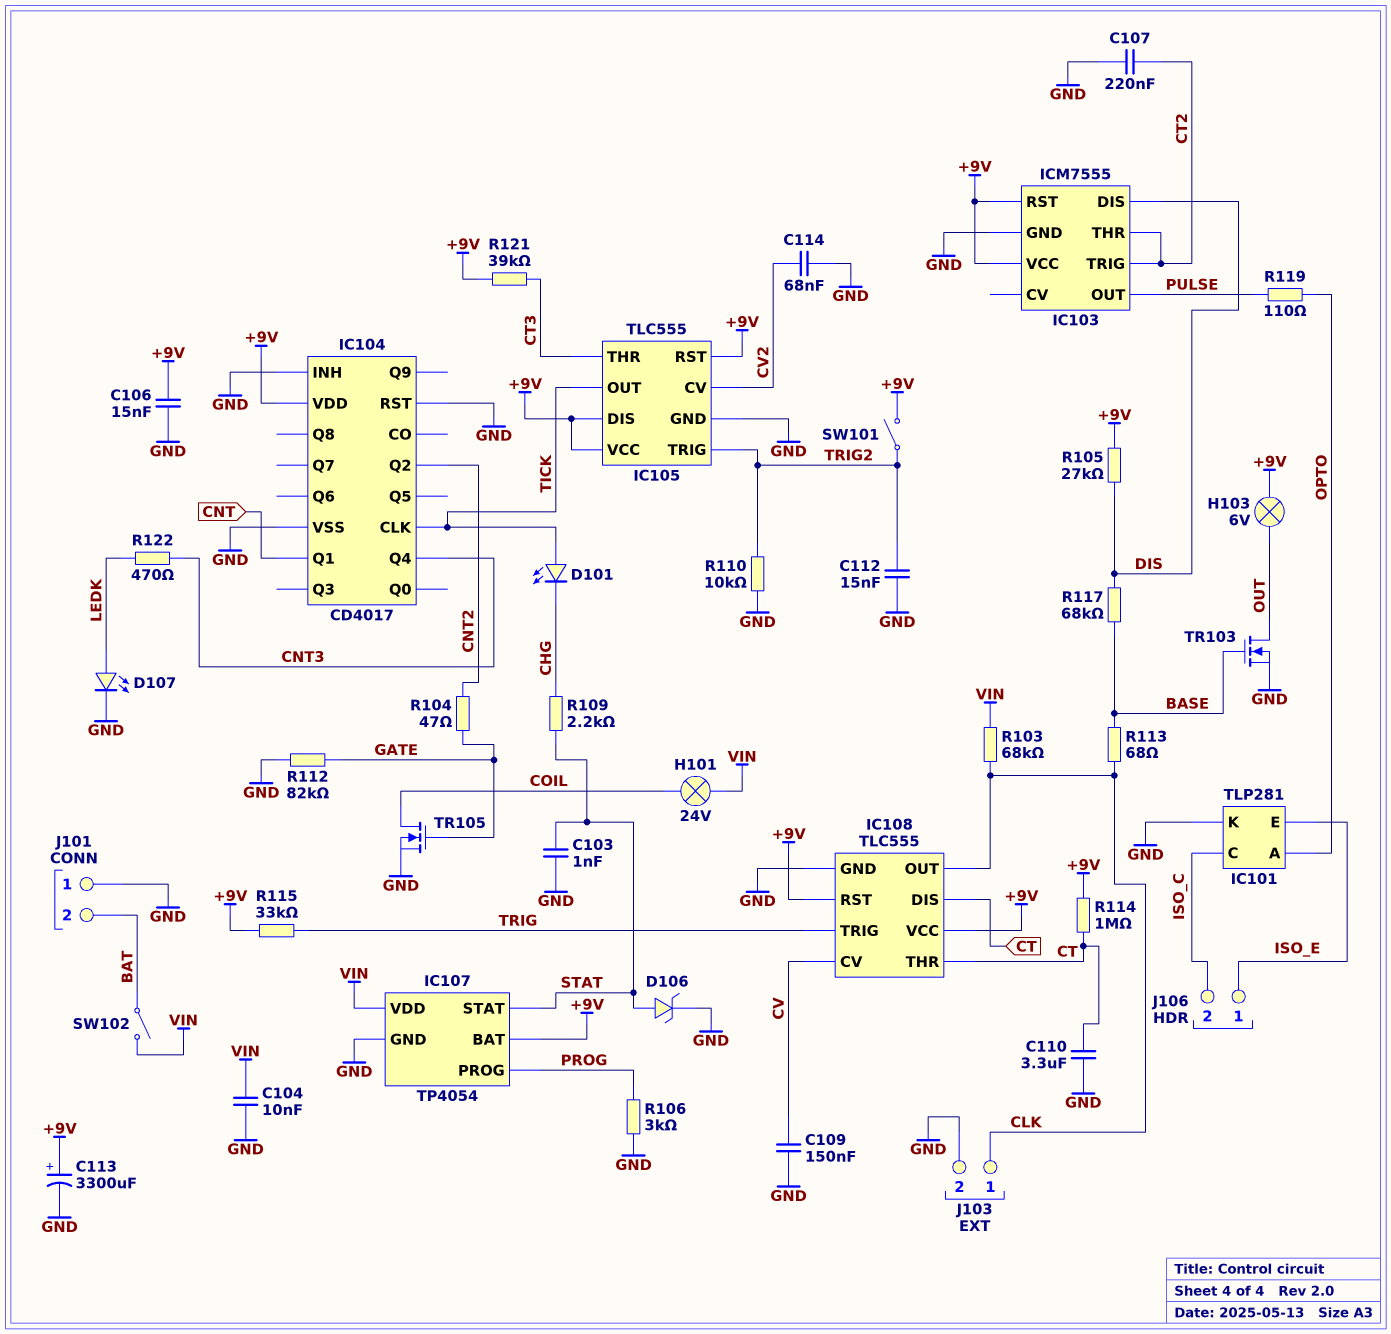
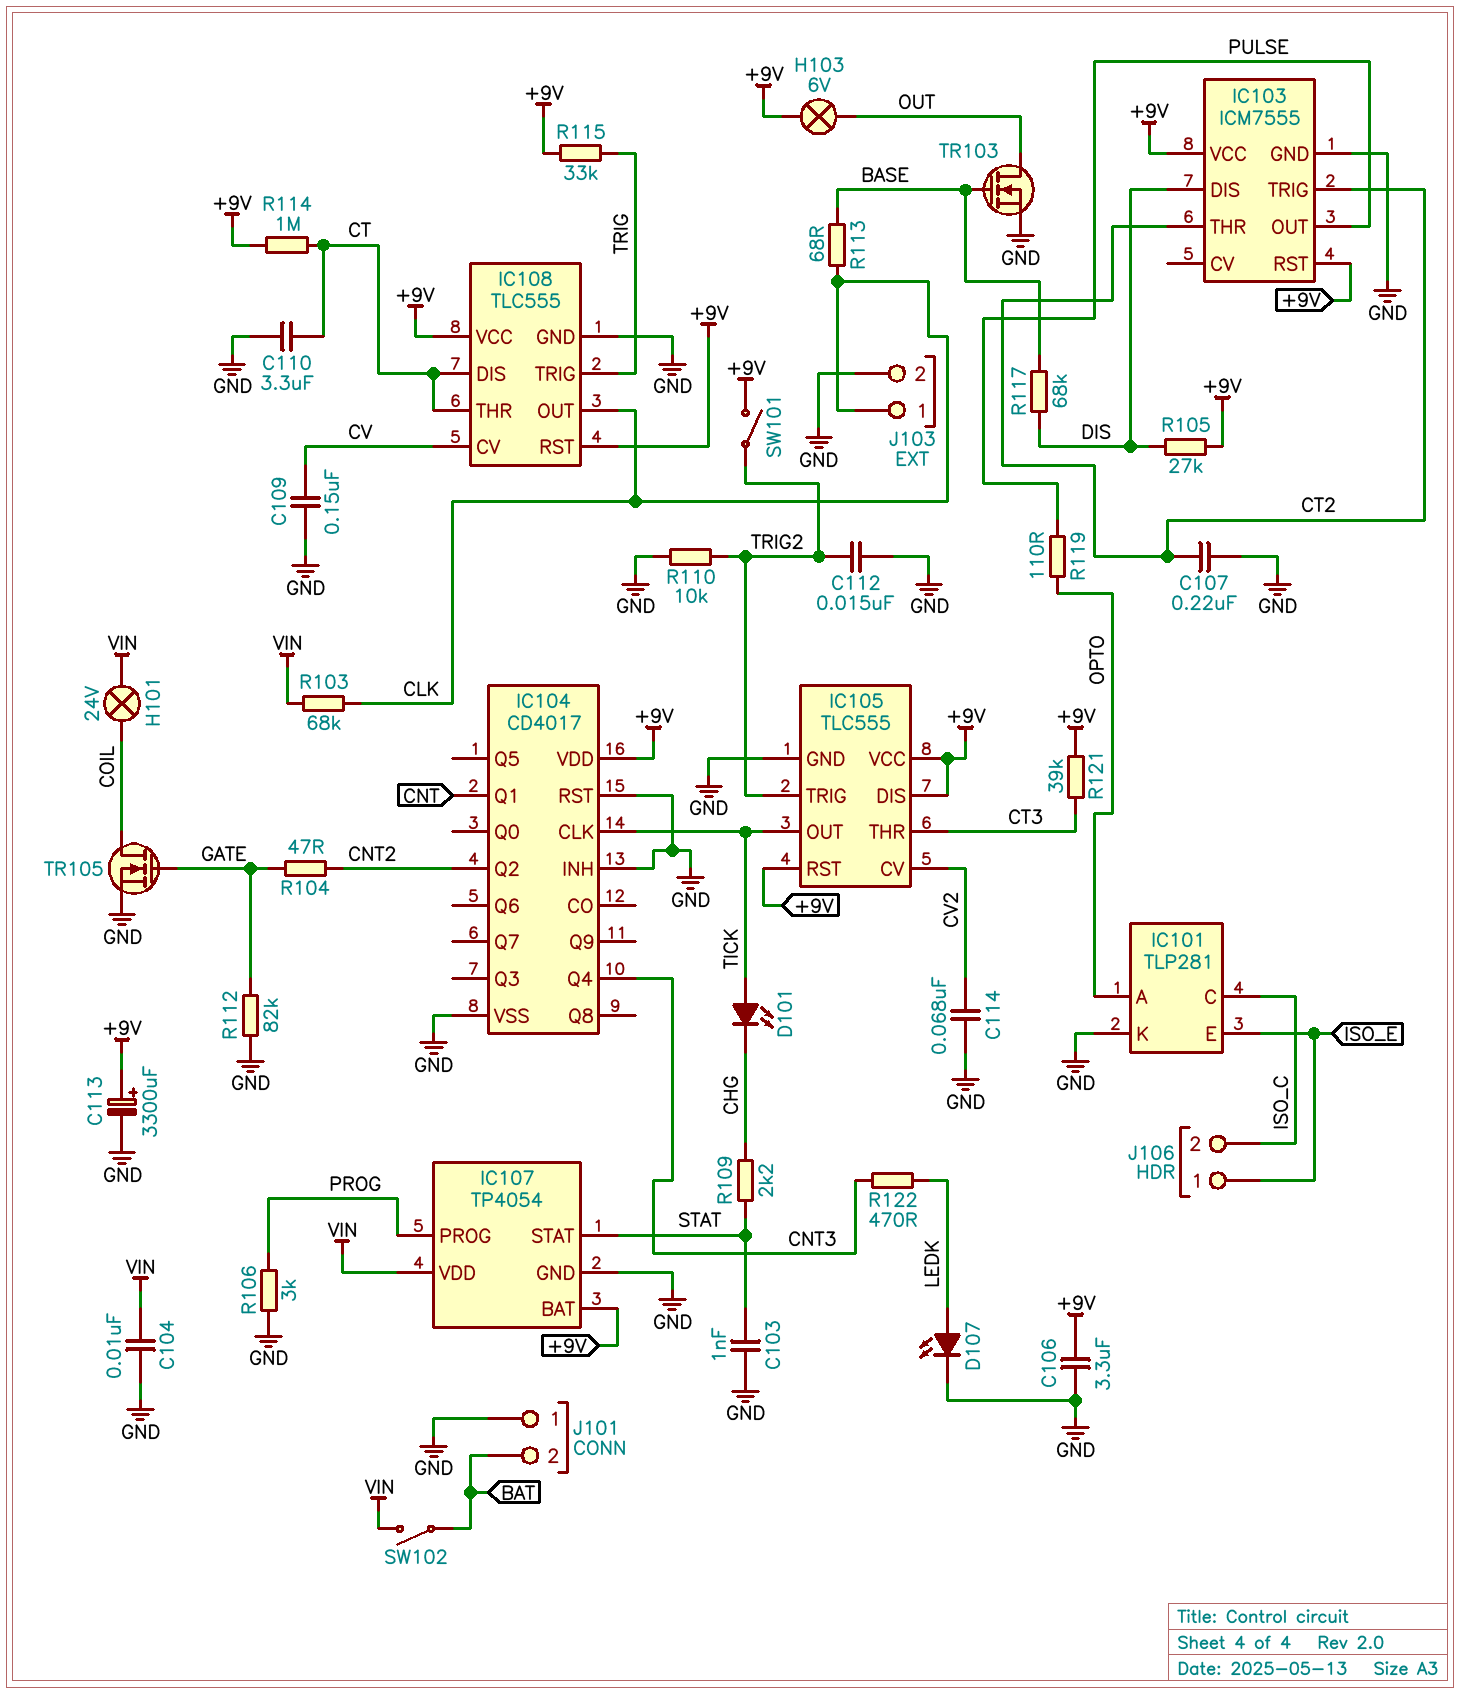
C106: 15nF (+9V, GND) -> 3.3uF (+9V, GND)
D106: zener (A STAT, K GND) -> none

